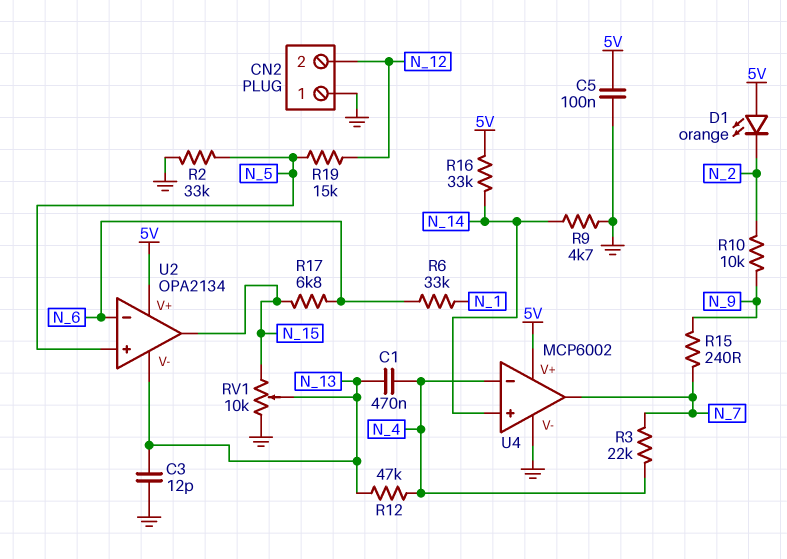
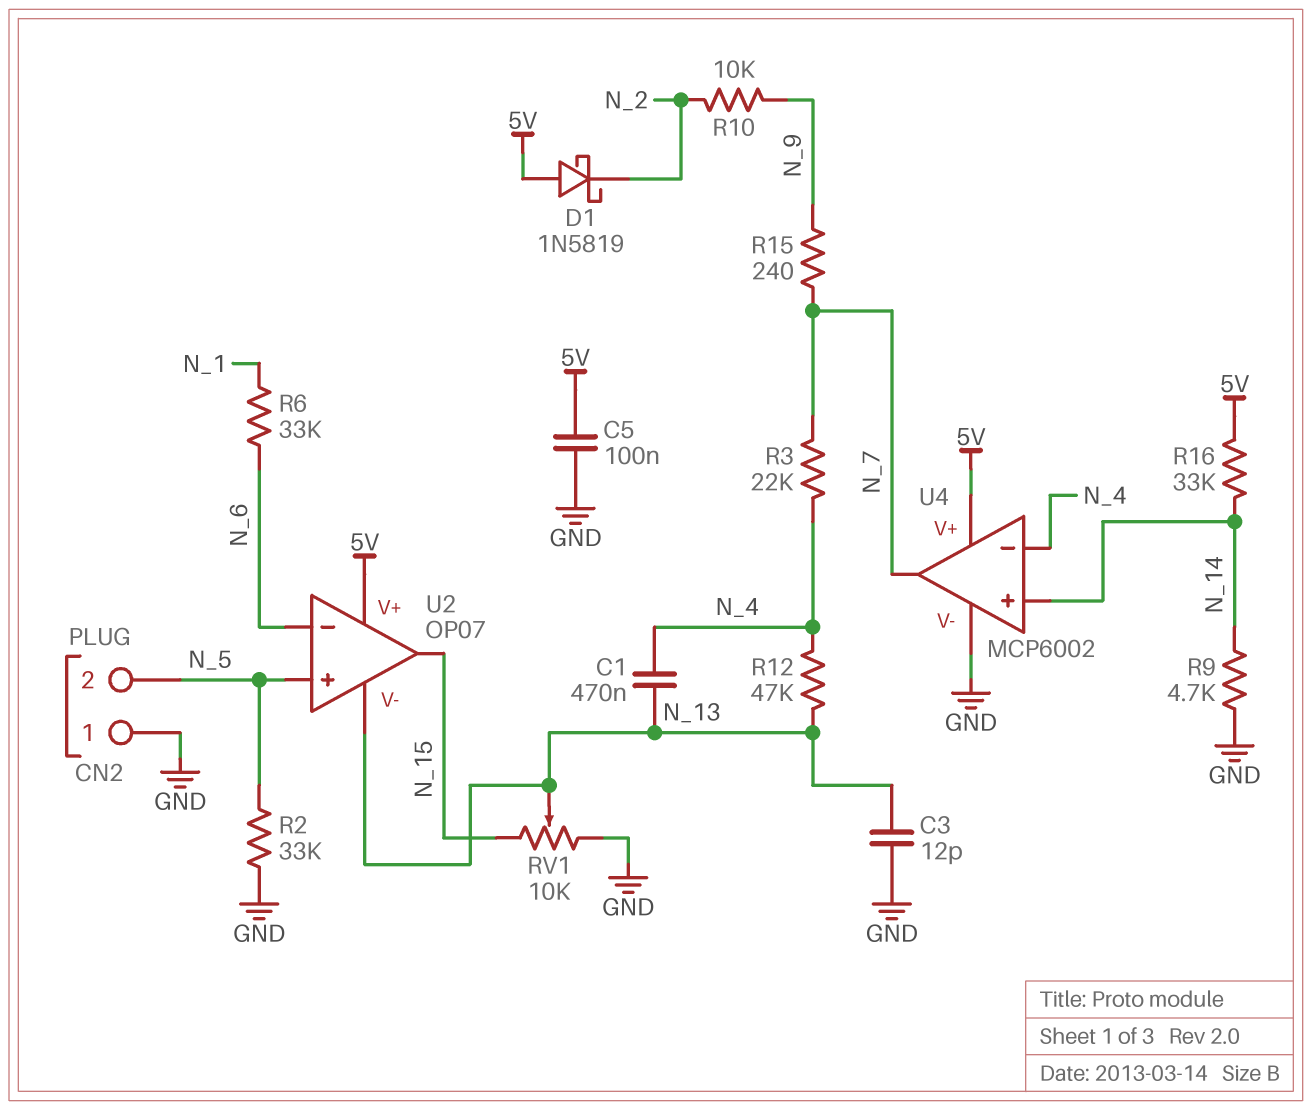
CN2 pin 2: N_12 -> N_5
D1: LED orange (A 5V, K N_2) -> schottky 1N5819 (A 5V, K N_2)
R17: 6.8k (N_6, N_15) -> none
R19: 15k (N_5, N_12) -> none
U2: OPA2134 -> OP07

